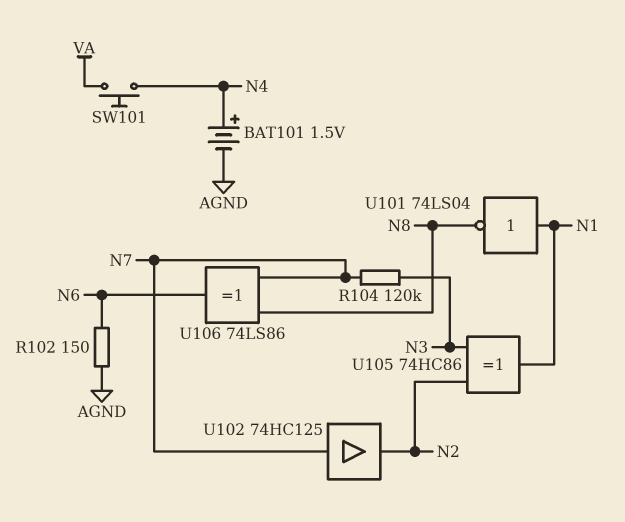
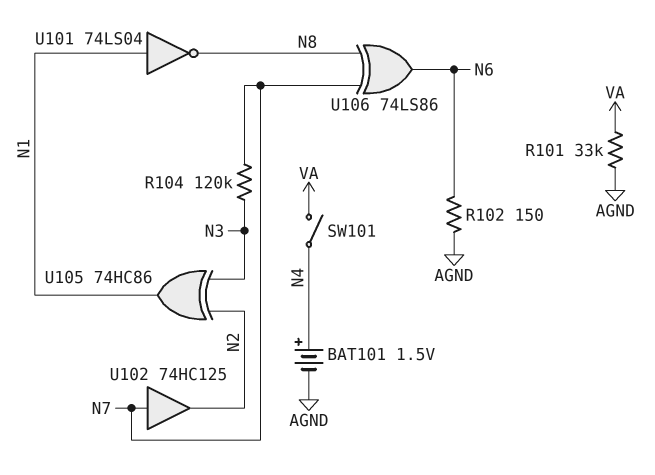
R101: none -> 33k (AGND, VA)
SW101: button (N4, VA) -> switch (N4, VA)

